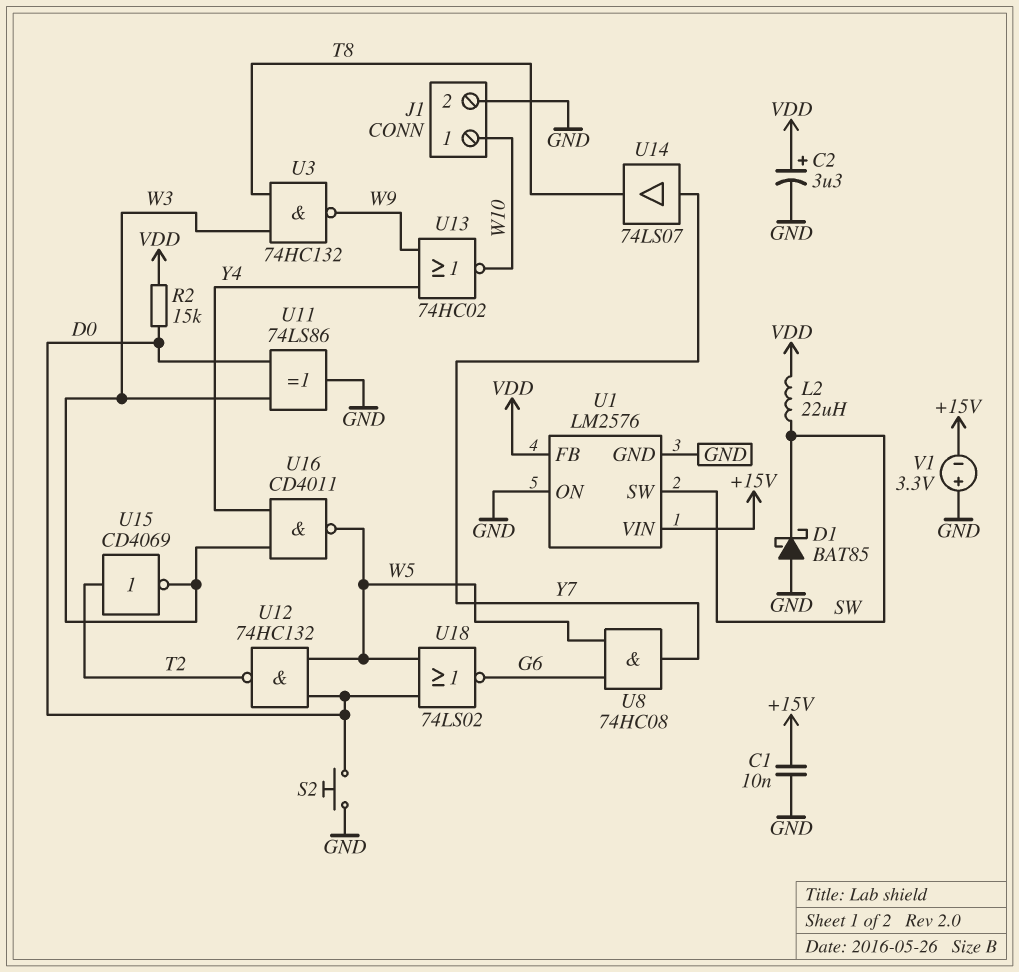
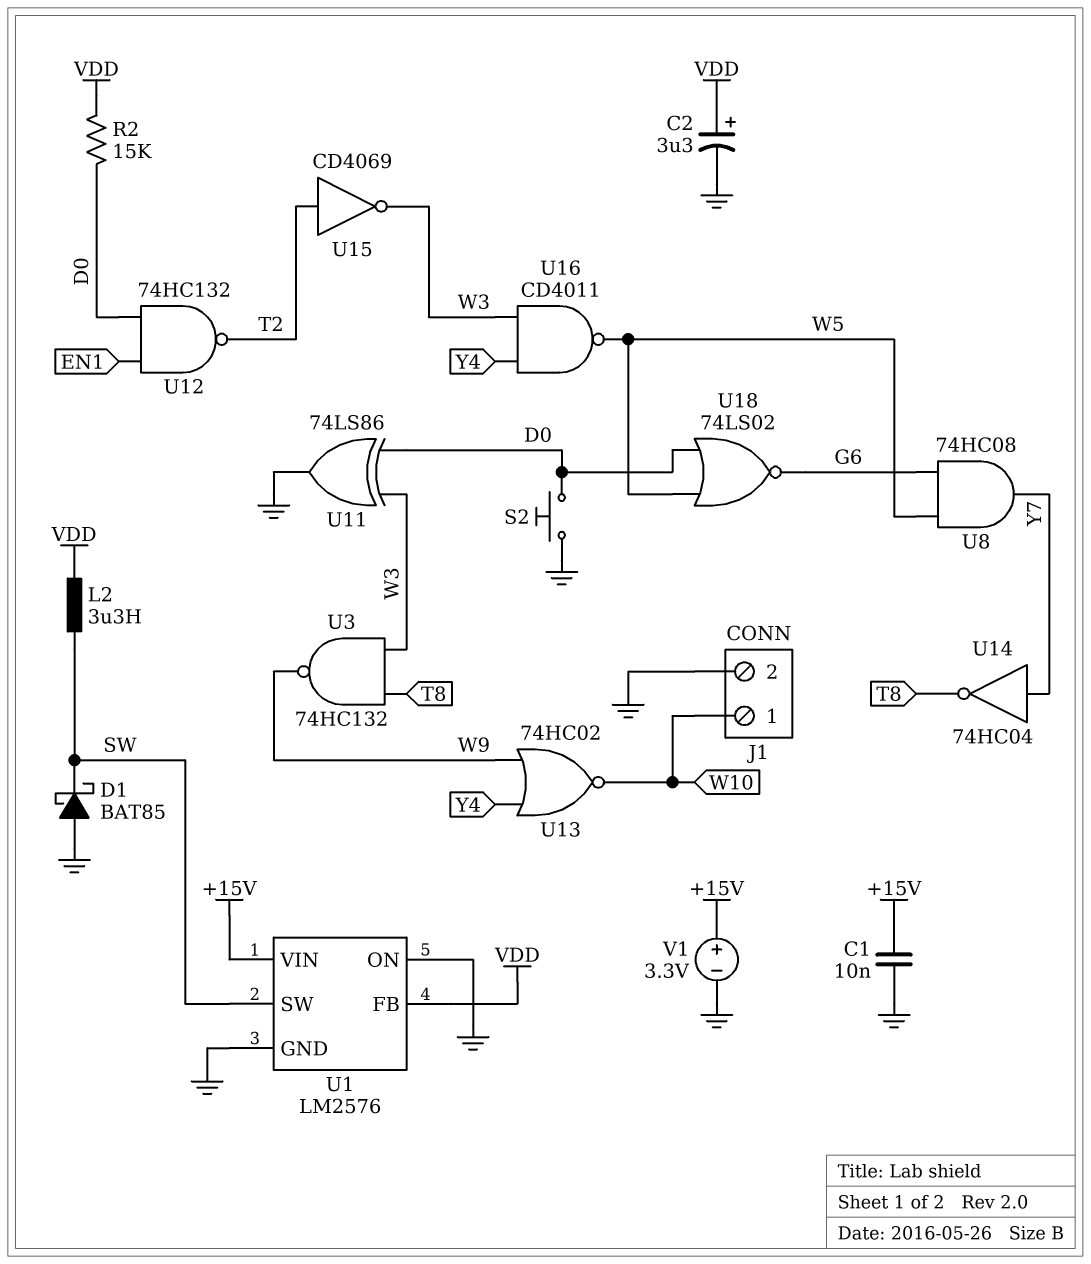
L2: 22uH (SW, VDD) -> 3.3uH (SW, VDD)
U12: NAND 74HC132 (in D0, in W5, out T2) -> NAND 74HC132 (in D0, in EN1, out T2)
U14: buffer 74LS07 (in Y7, out T8) -> NOT 74HC04 (in Y7, out T8)
V1: 3.3V (plus GND, minus +15V) -> 3.3V (plus +15V, minus GND)

